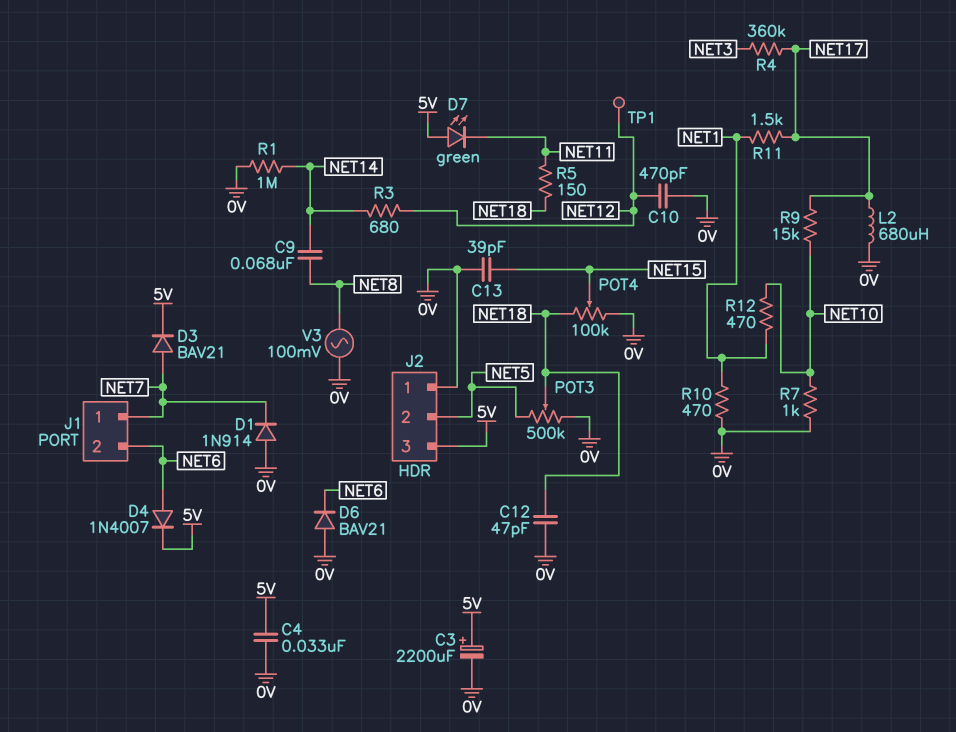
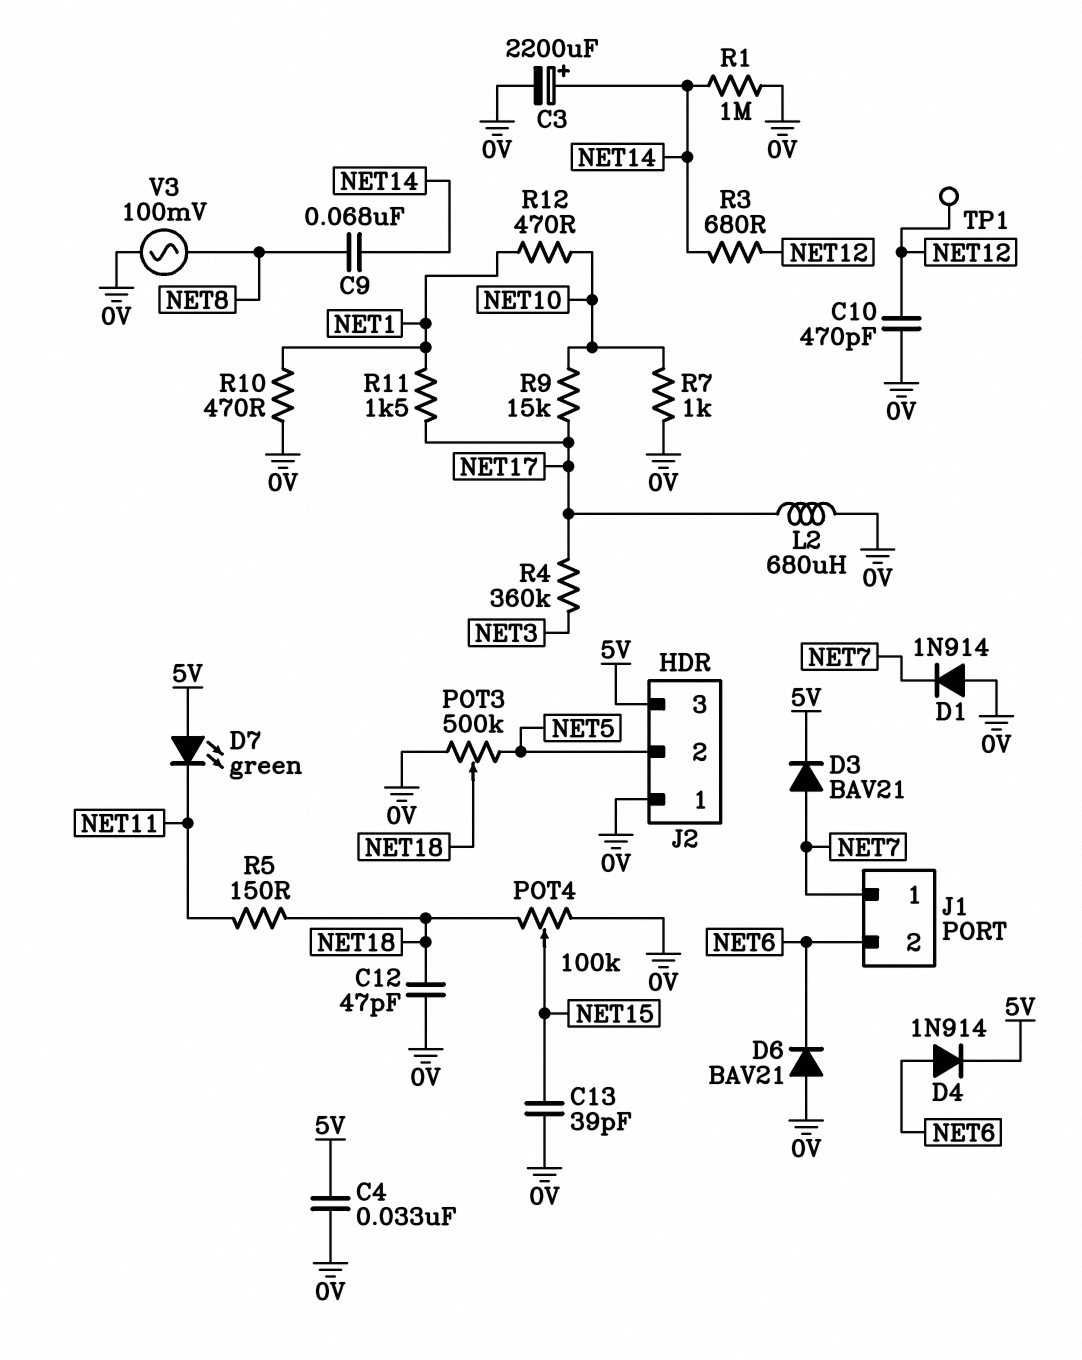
C3: 2200uF (plus 5V, minus 0V) -> 2200uF (plus NET14, minus 0V)
D4: diode 1N4007 (A NET6, K 5V) -> diode 1N914 (A NET6, K 5V)

